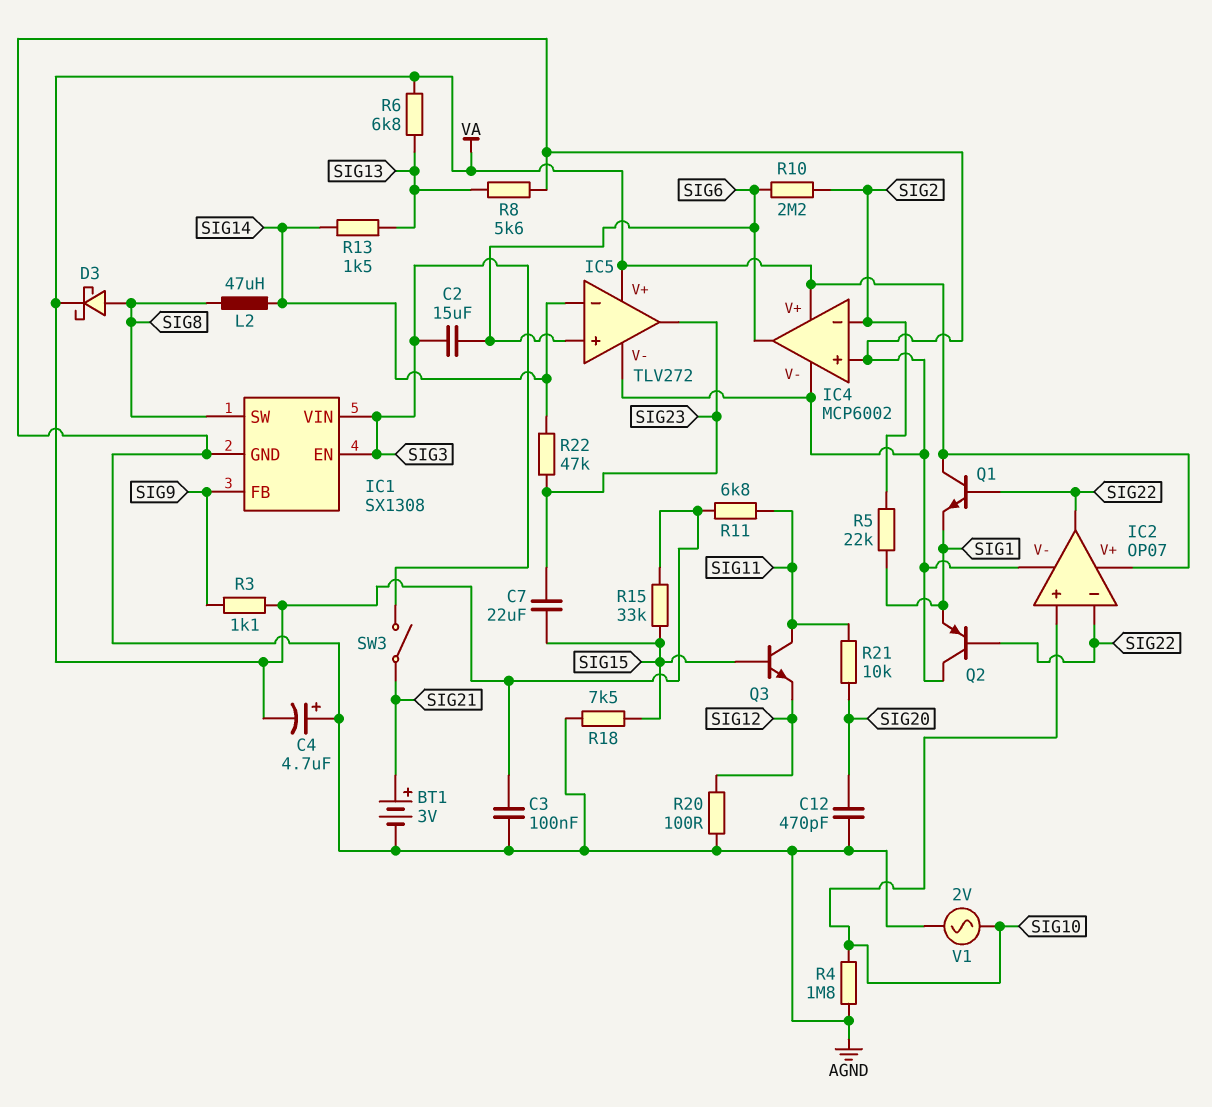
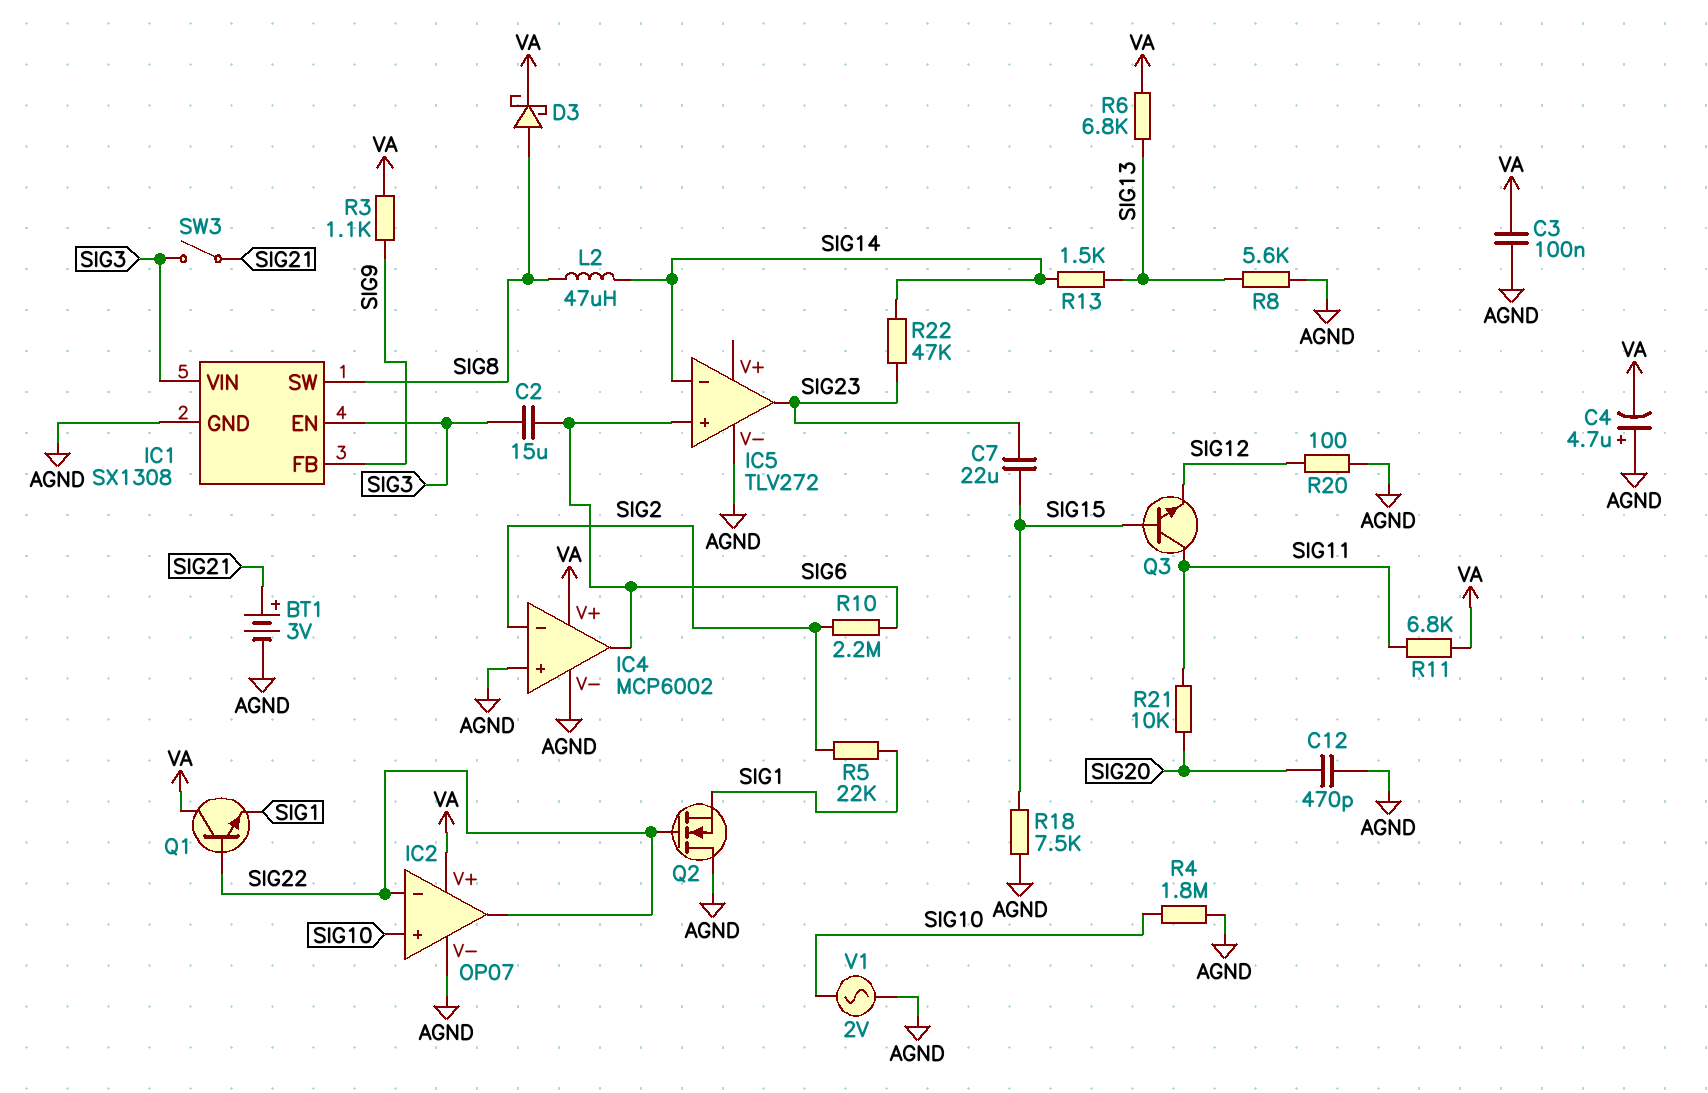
IC5 pin V+: VA -> none
Q2: PNP (B SIG22, C AGND, E SIG1) -> NMOS (G SIG22, D AGND, S SIG1)
R15: 33k (SIG15, VA) -> none

